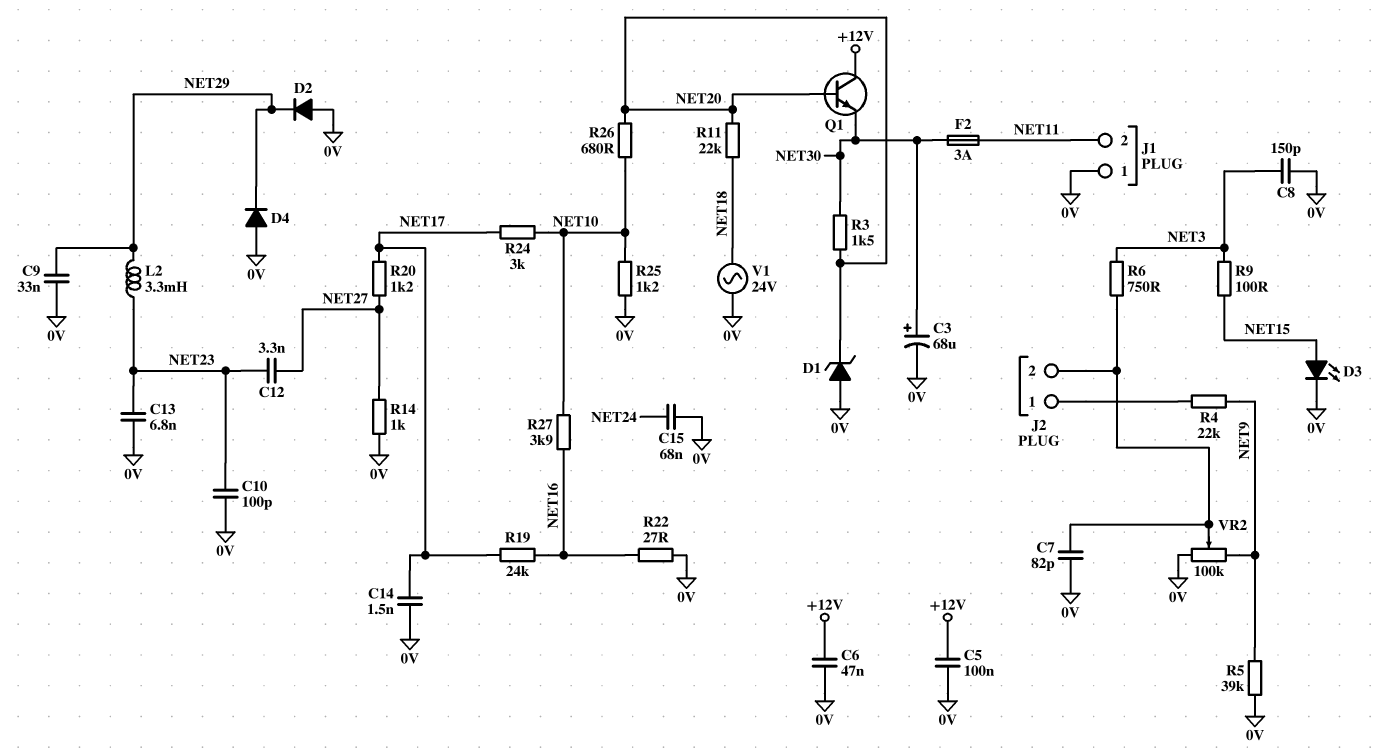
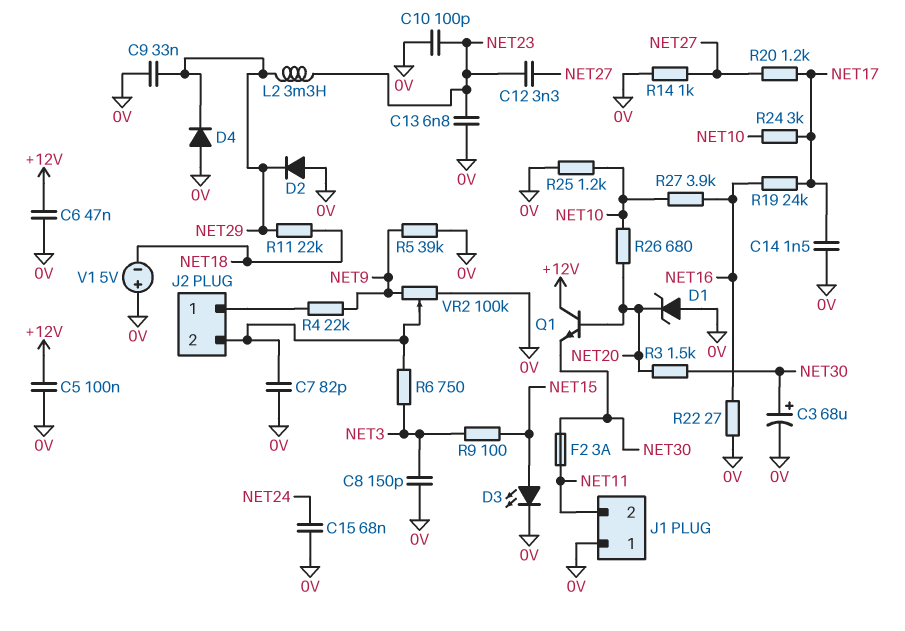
R11: 22k (NET18, NET20) -> 22k (NET18, NET29)
V1: AC 24V (0V, NET18) -> 5V (plus 0V, minus NET18)

